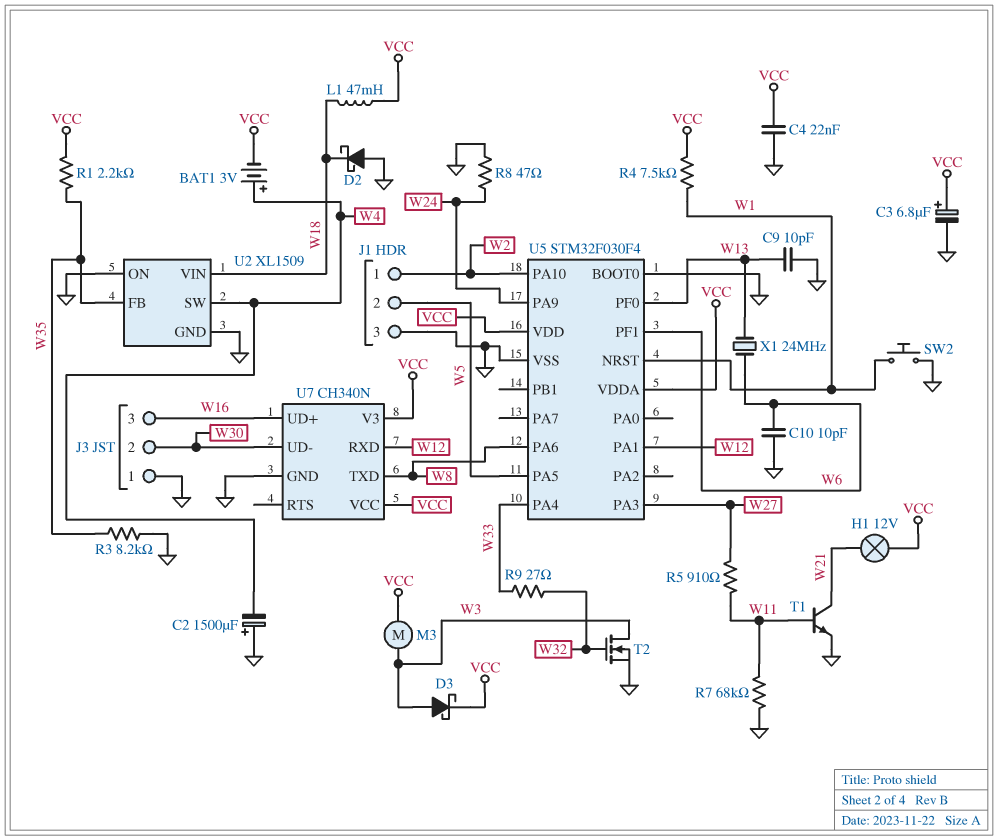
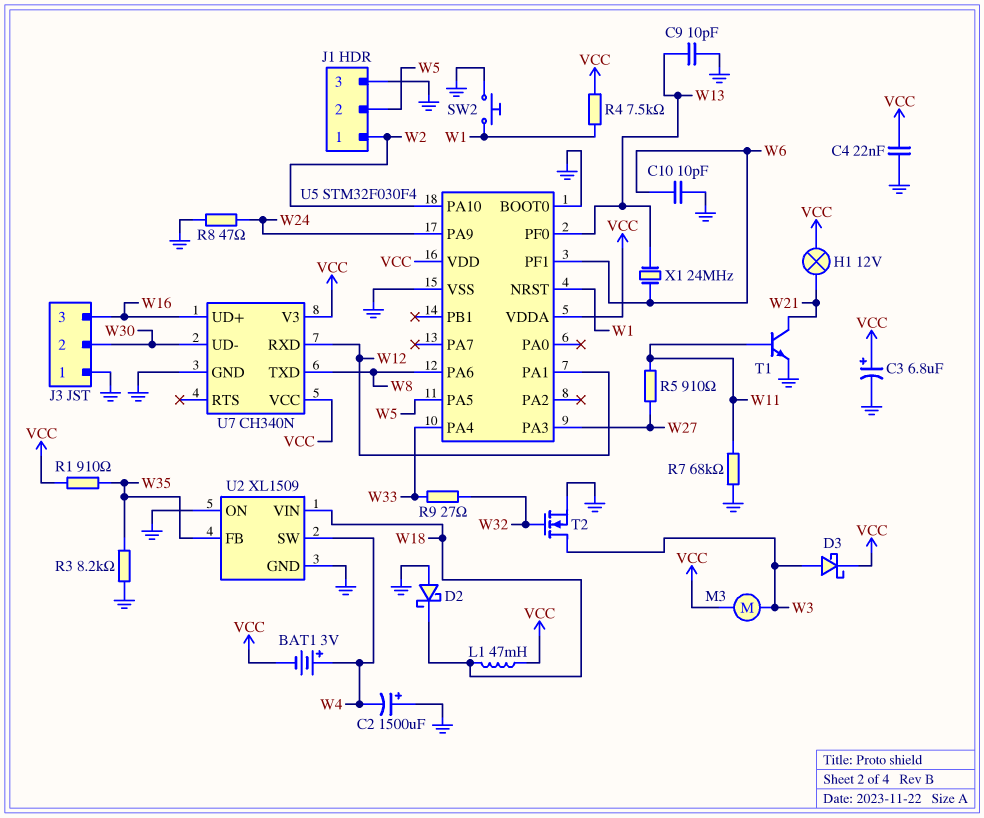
R1: 2.2k (VCC, W35) -> 910 (VCC, W35)

